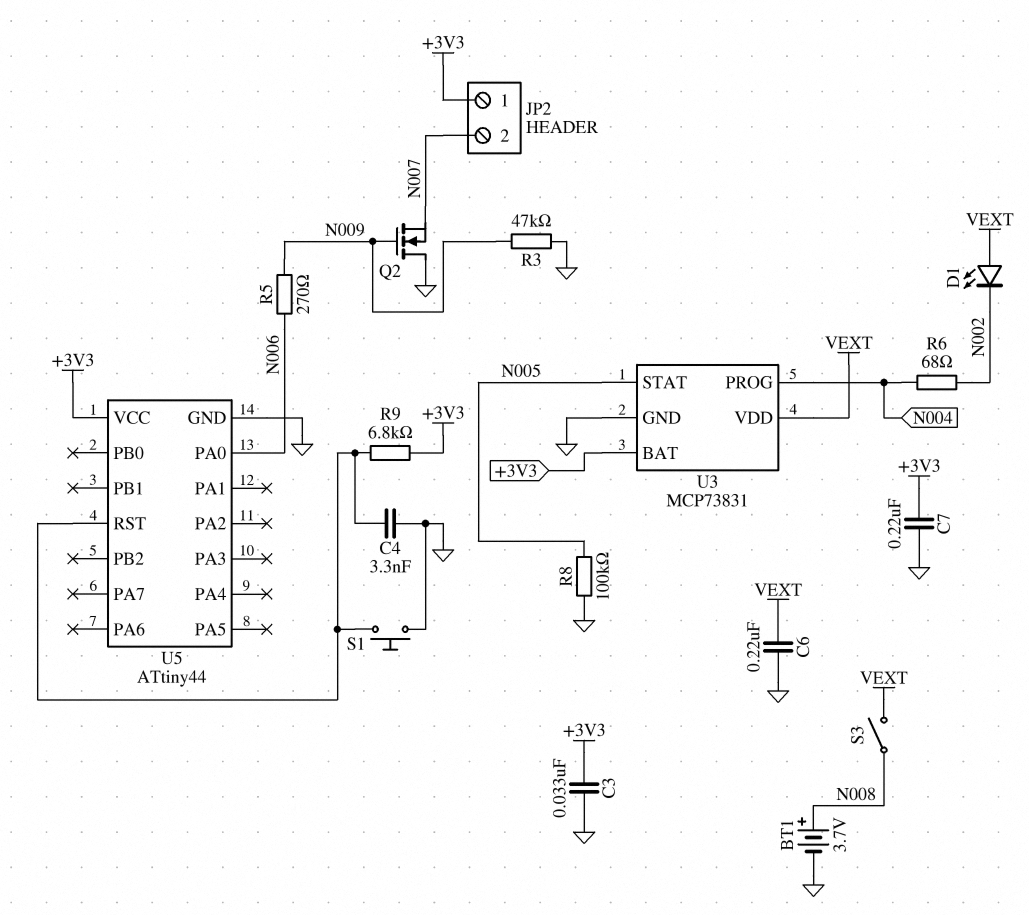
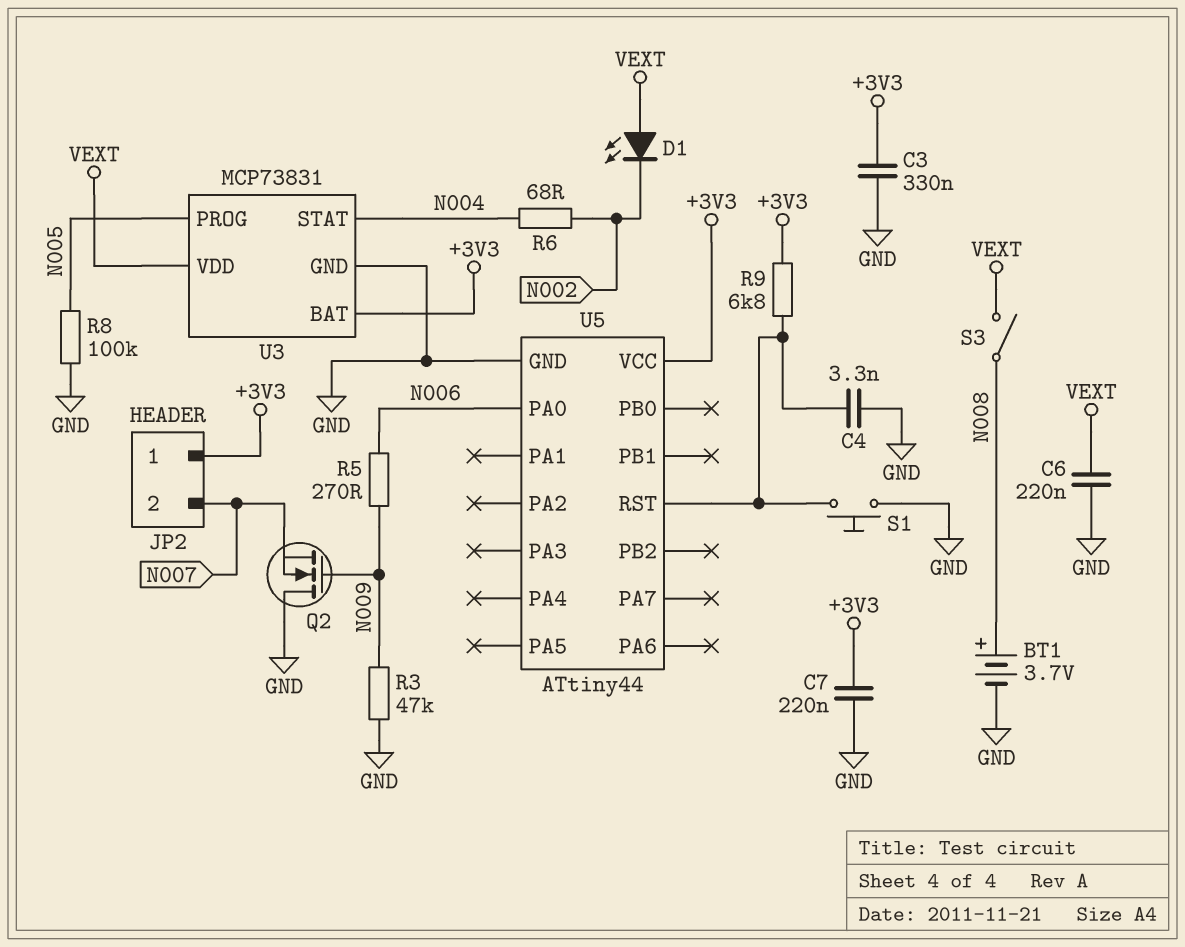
C3: 33nF (+3V3, GND) -> 330nF (+3V3, GND)
U3 pin PROG: N004 -> N005
U3 pin STAT: N005 -> N004

